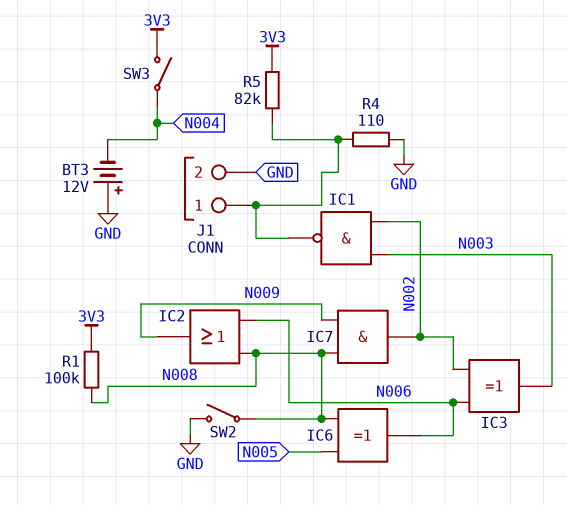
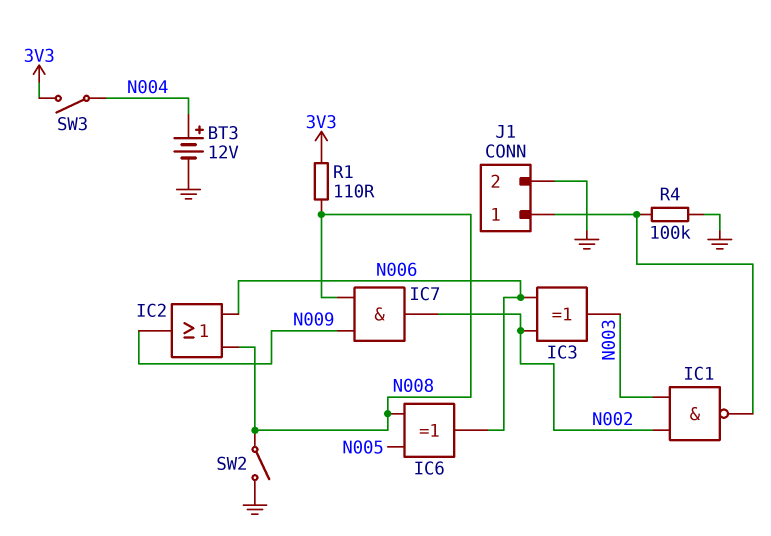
BT3: 12V (plus GND, minus N004) -> 12V (plus N004, minus GND)
R1: 100k (3V3, N008) -> 110 (3V3, N008)
R4: 110 (GND, J1/1) -> 100k (GND, J1/1)
R5: 82k (3V3, J1/1) -> none

